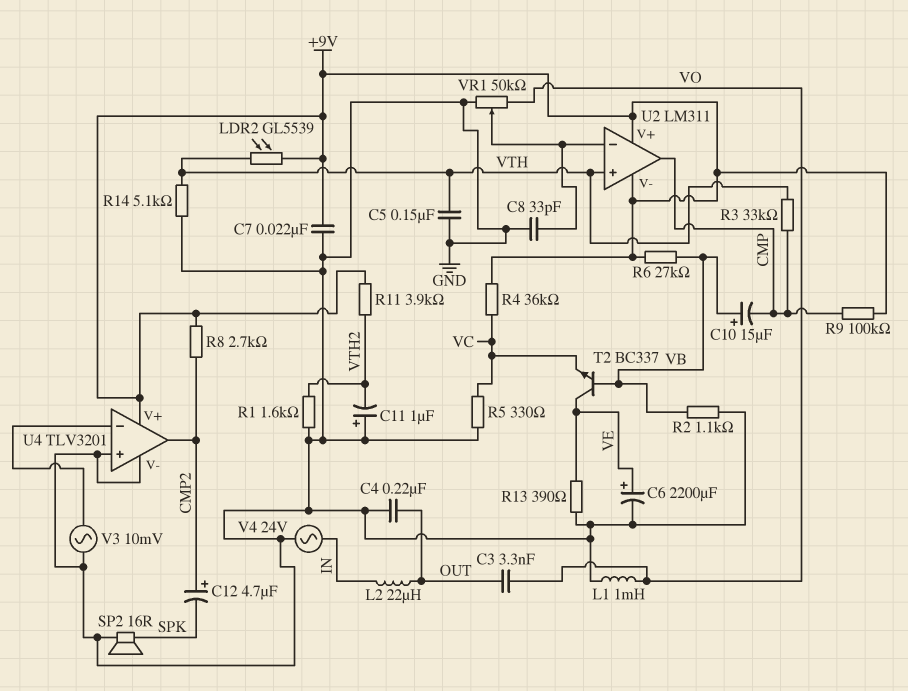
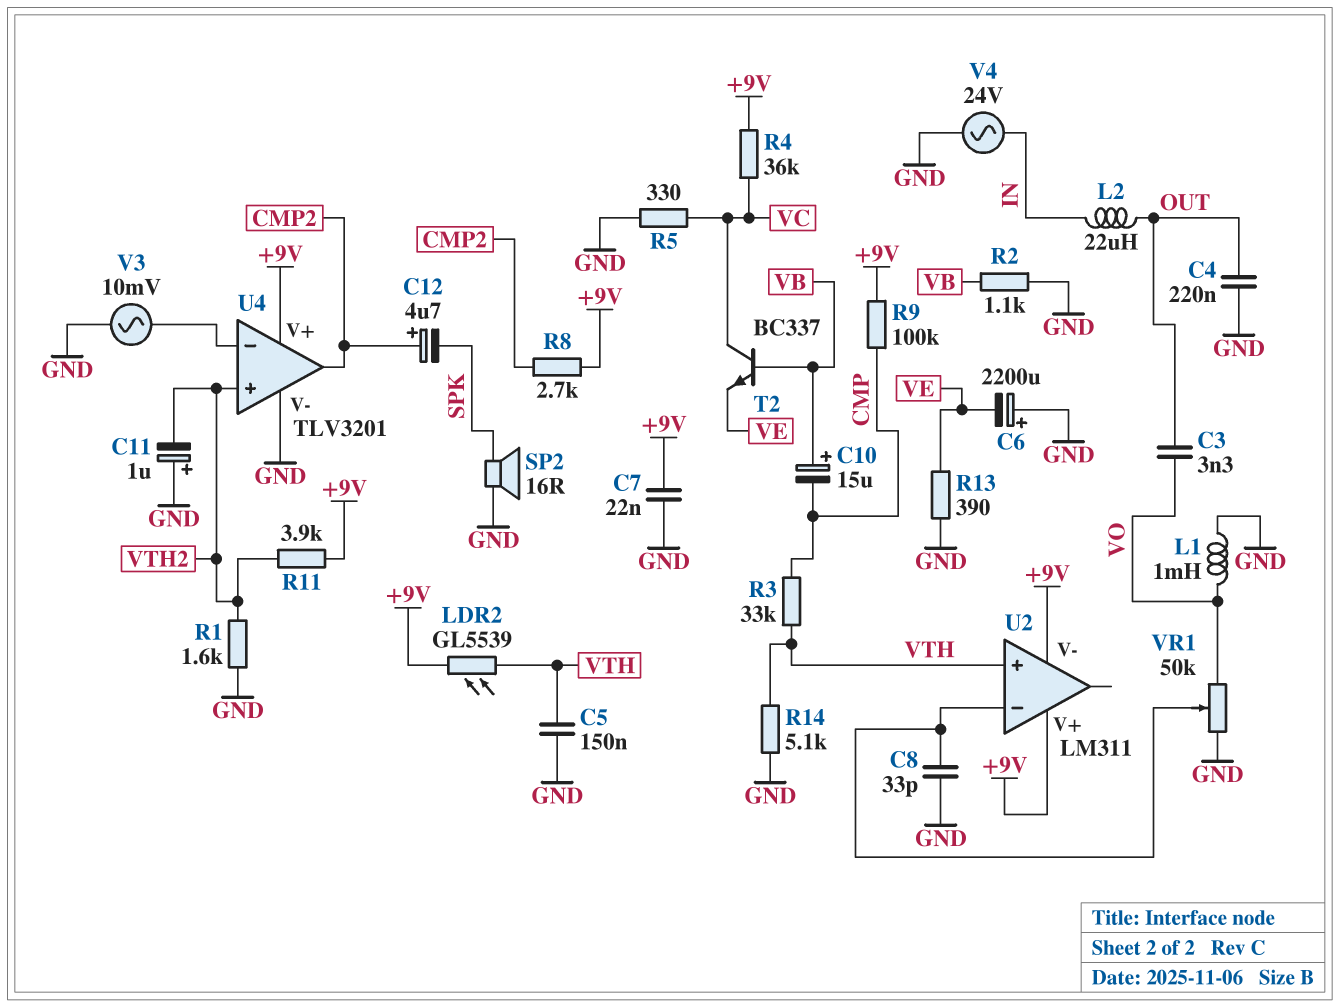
C6: 2200uF (plus VE, minus GND) -> 2200uF (plus GND, minus VE)
R6: 27k (+9V, VB) -> none
T2: NPN BC337 (B VB, C VE, E VC) -> NPN BC337 (B VB, C VC, E VE)
U2 pin out: CMP -> none
U4 pin in+: GND -> VTH2

